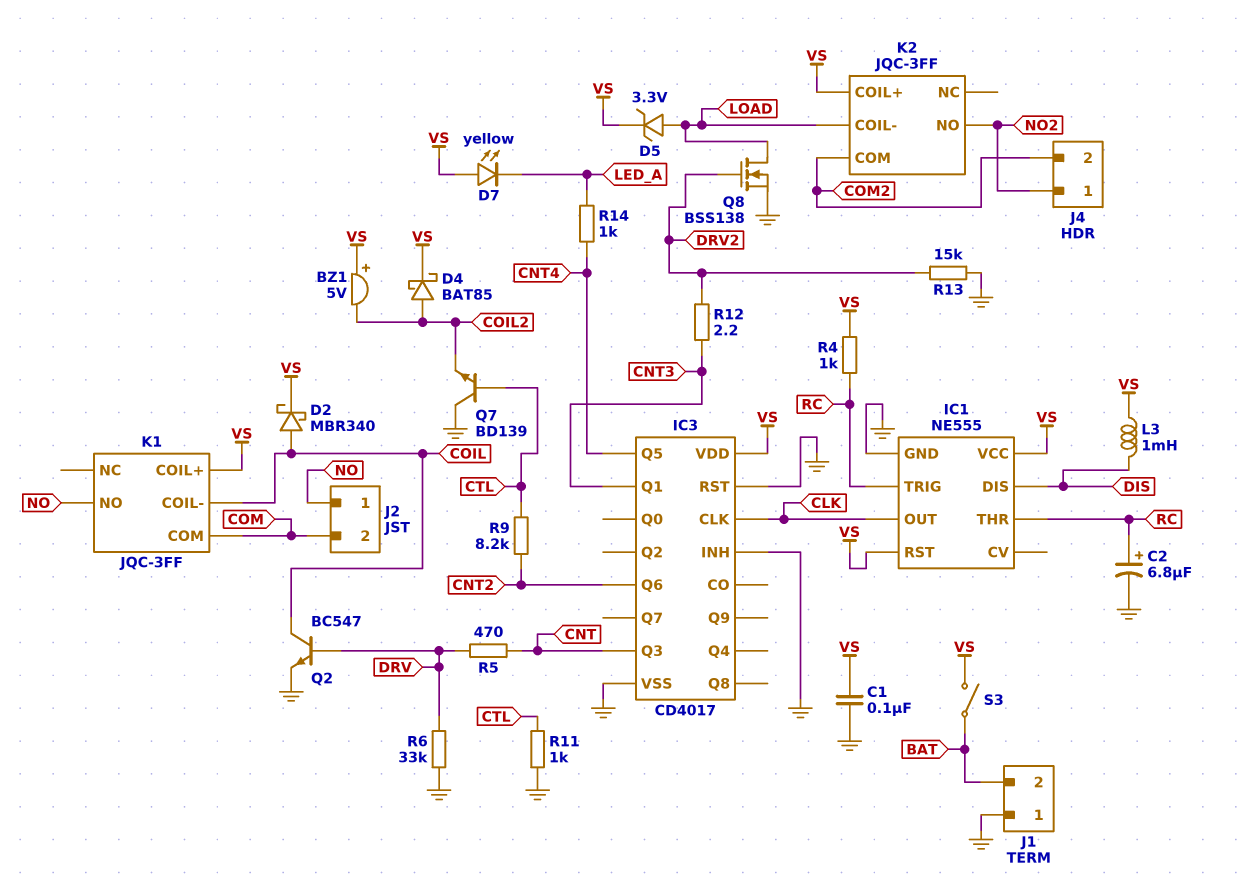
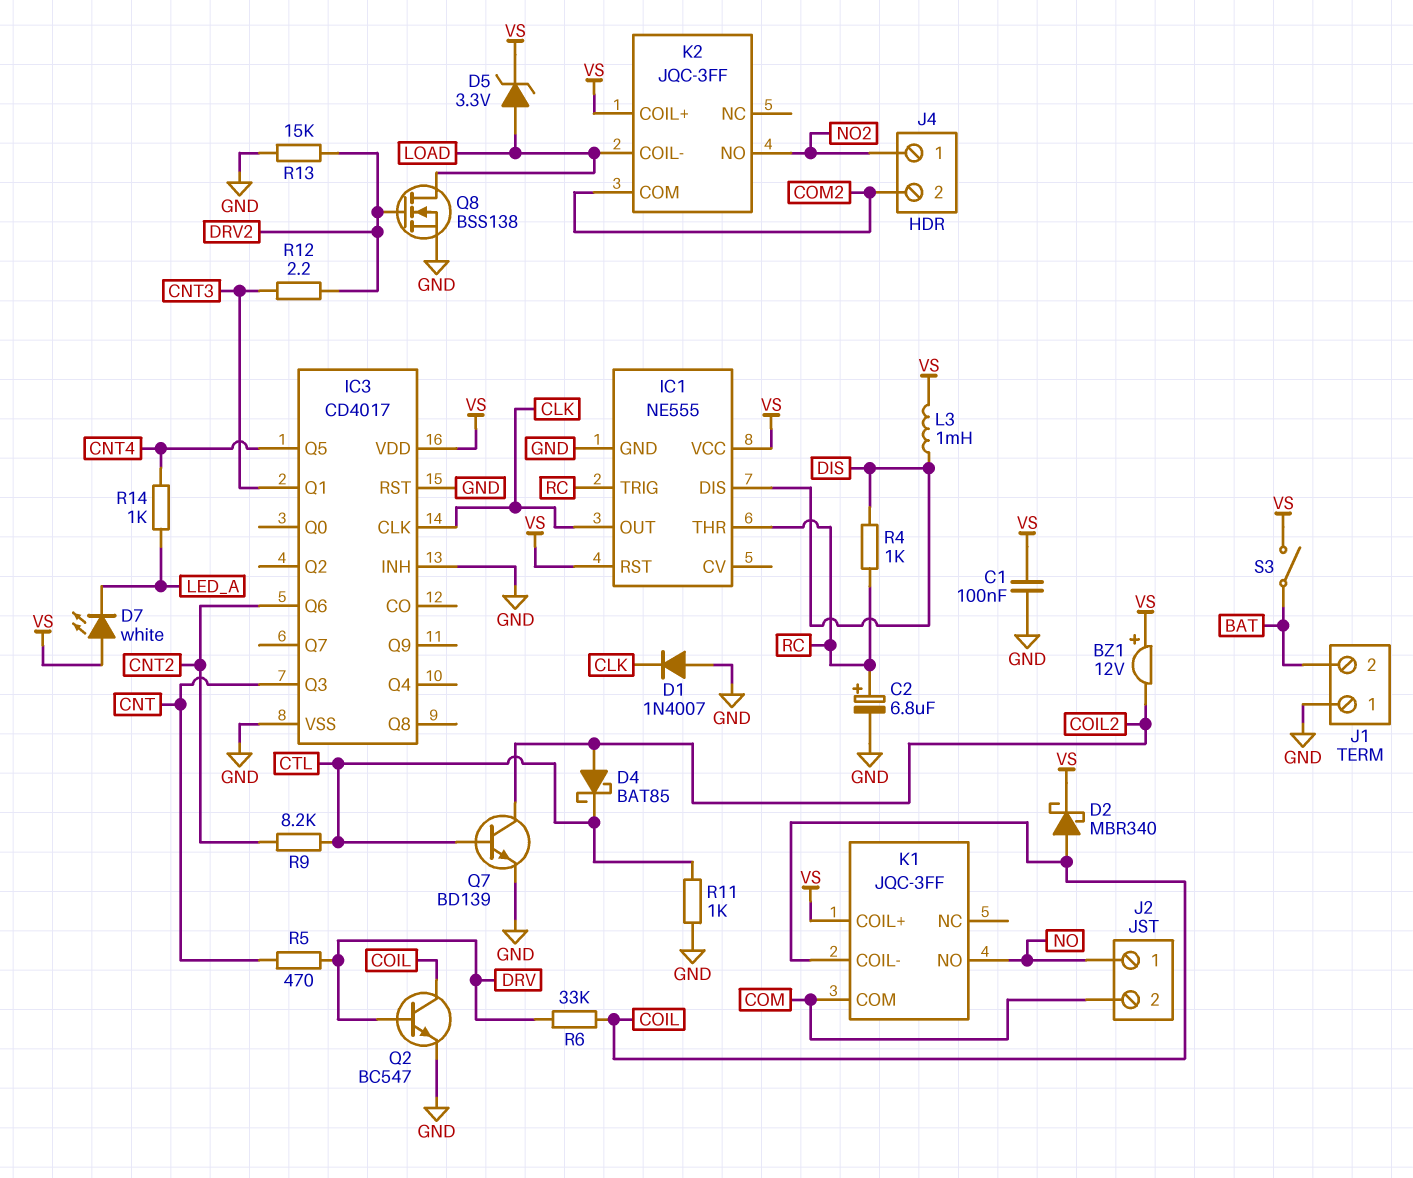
BZ1: buzzer 5V (plus VS, minus COIL2) -> buzzer 12V (plus VS, minus COIL2)
D1: none -> diode 1N4007 (A GND, K CLK)
D4: schottky BAT85 (A COIL2, K VS) -> schottky BAT85 (A COIL2, K CTL)
D7: LED yellow (A VS, K LED_A) -> LED white (A VS, K LED_A)
Q7: NPN BD139 (B CTL, C GND, E COIL2) -> NPN BD139 (B CTL, C COIL2, E GND)
R4: 1k (RC, VS) -> 1k (DIS, RC)
R6: 33k (DRV, GND) -> 33k (COIL, DRV)

